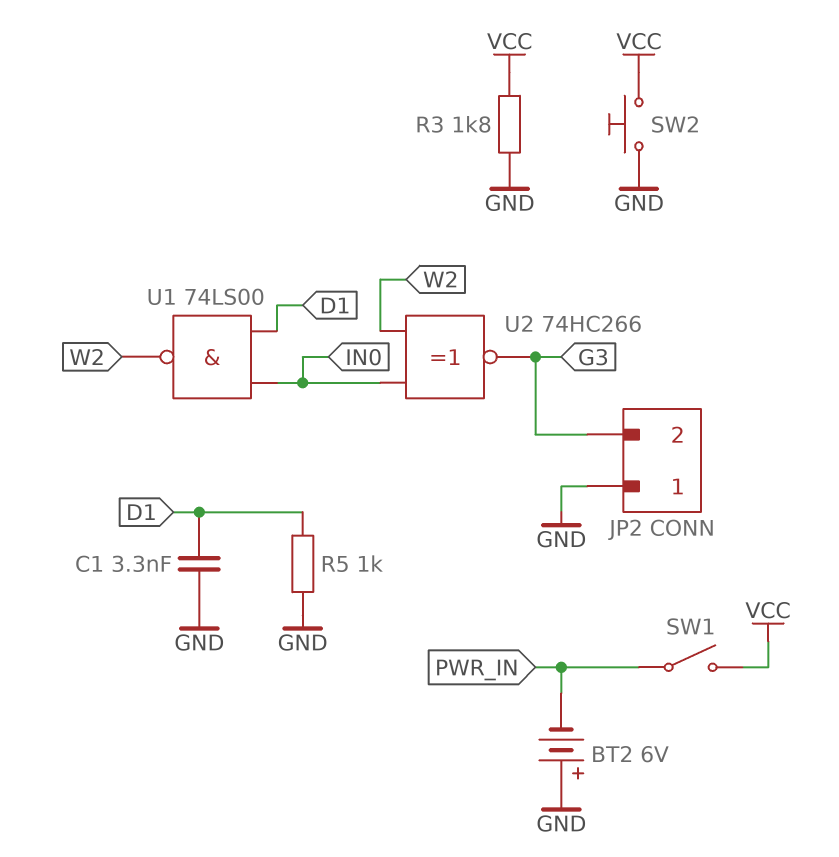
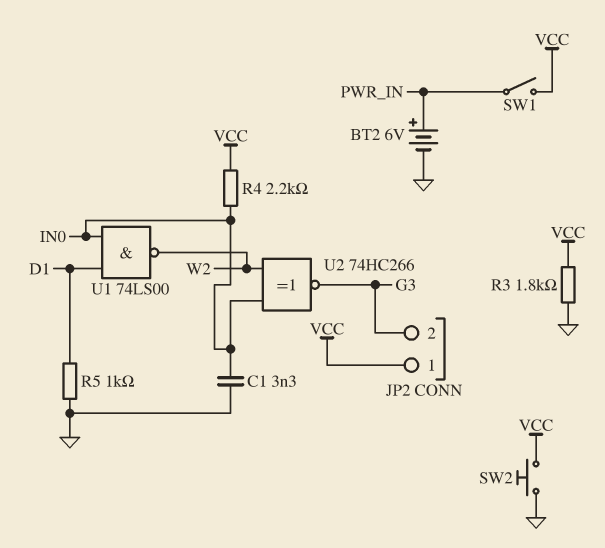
BT2: 6V (plus GND, minus PWR_IN) -> 6V (plus PWR_IN, minus GND)
C1: 3.3nF (D1, GND) -> 3.3nF (GND, IN0)
JP2 pin 1: GND -> VCC
R4: none -> 2.2k (IN0, VCC)

